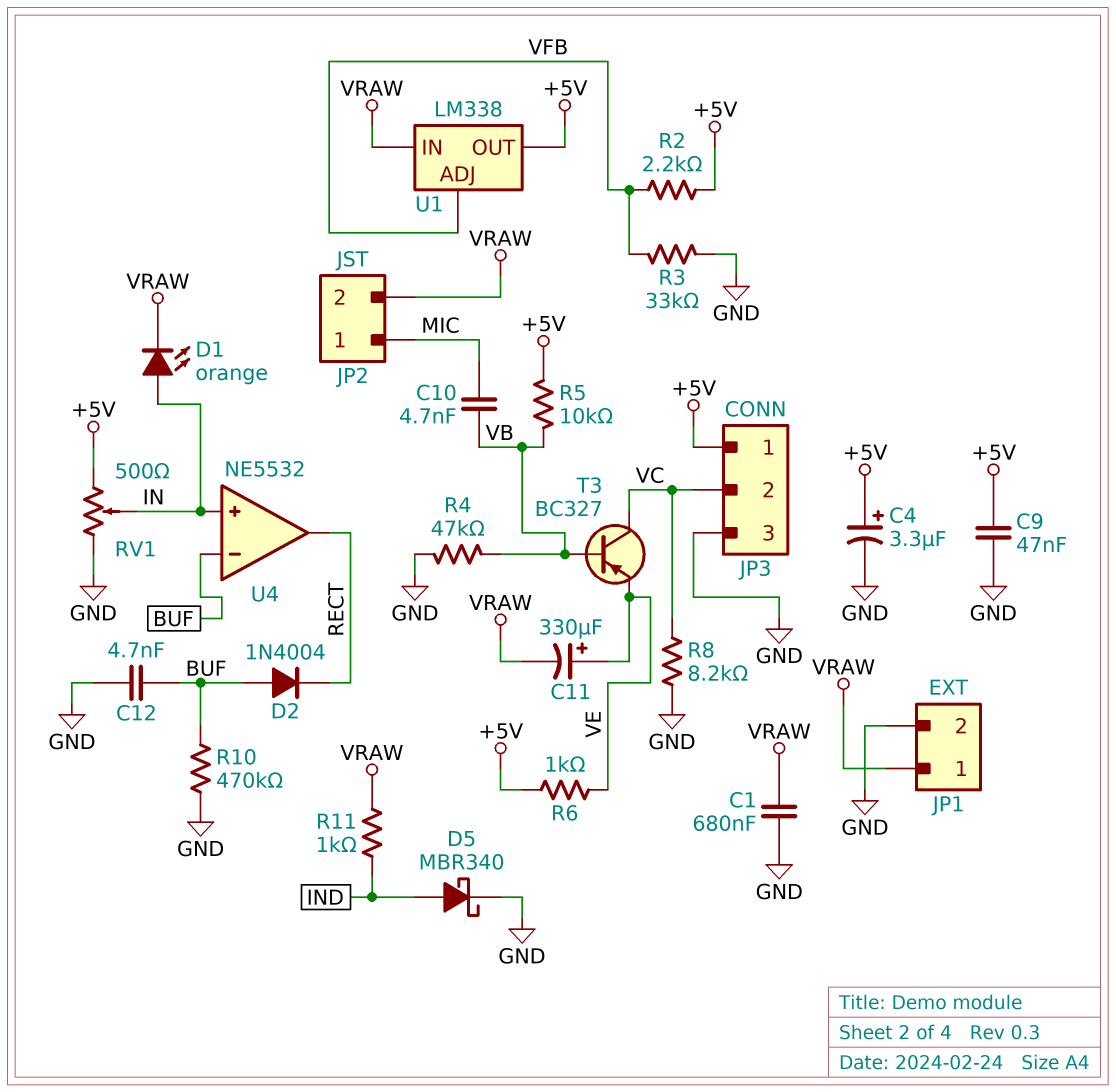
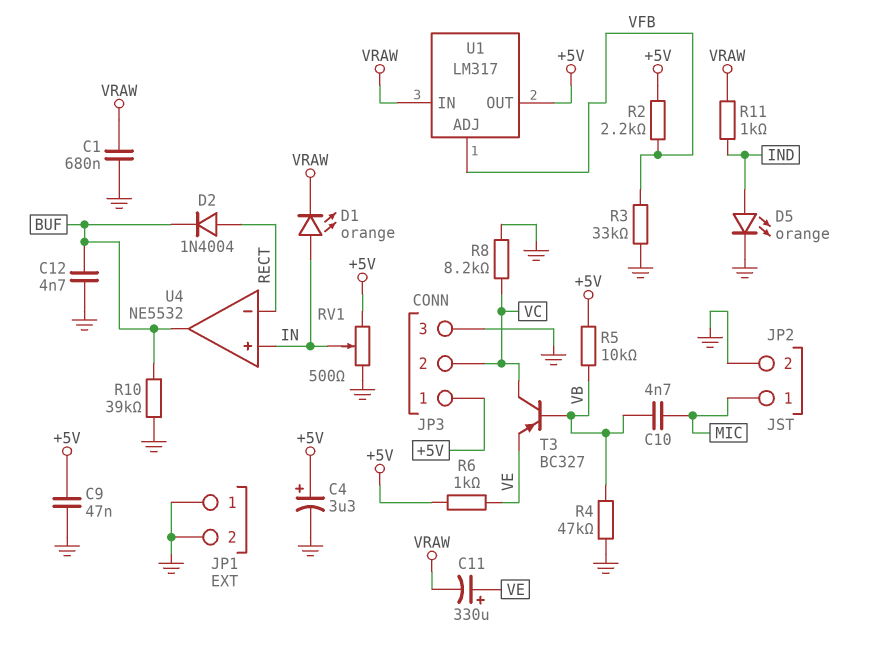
D2: diode 1N4004 (A BUF, K RECT) -> diode 1N4004 (A RECT, K BUF)
D5: schottky MBR340 (A IND, K GND) -> LED orange (A IND, K GND)
JP1 pin 1: VRAW -> GND
JP2 pin 2: VRAW -> GND
R10: 470k (BUF, GND) -> 39k (BUF, GND)
U1: LM338 -> LM317
U4 pin in-: BUF -> RECT
U4 pin out: RECT -> BUF

